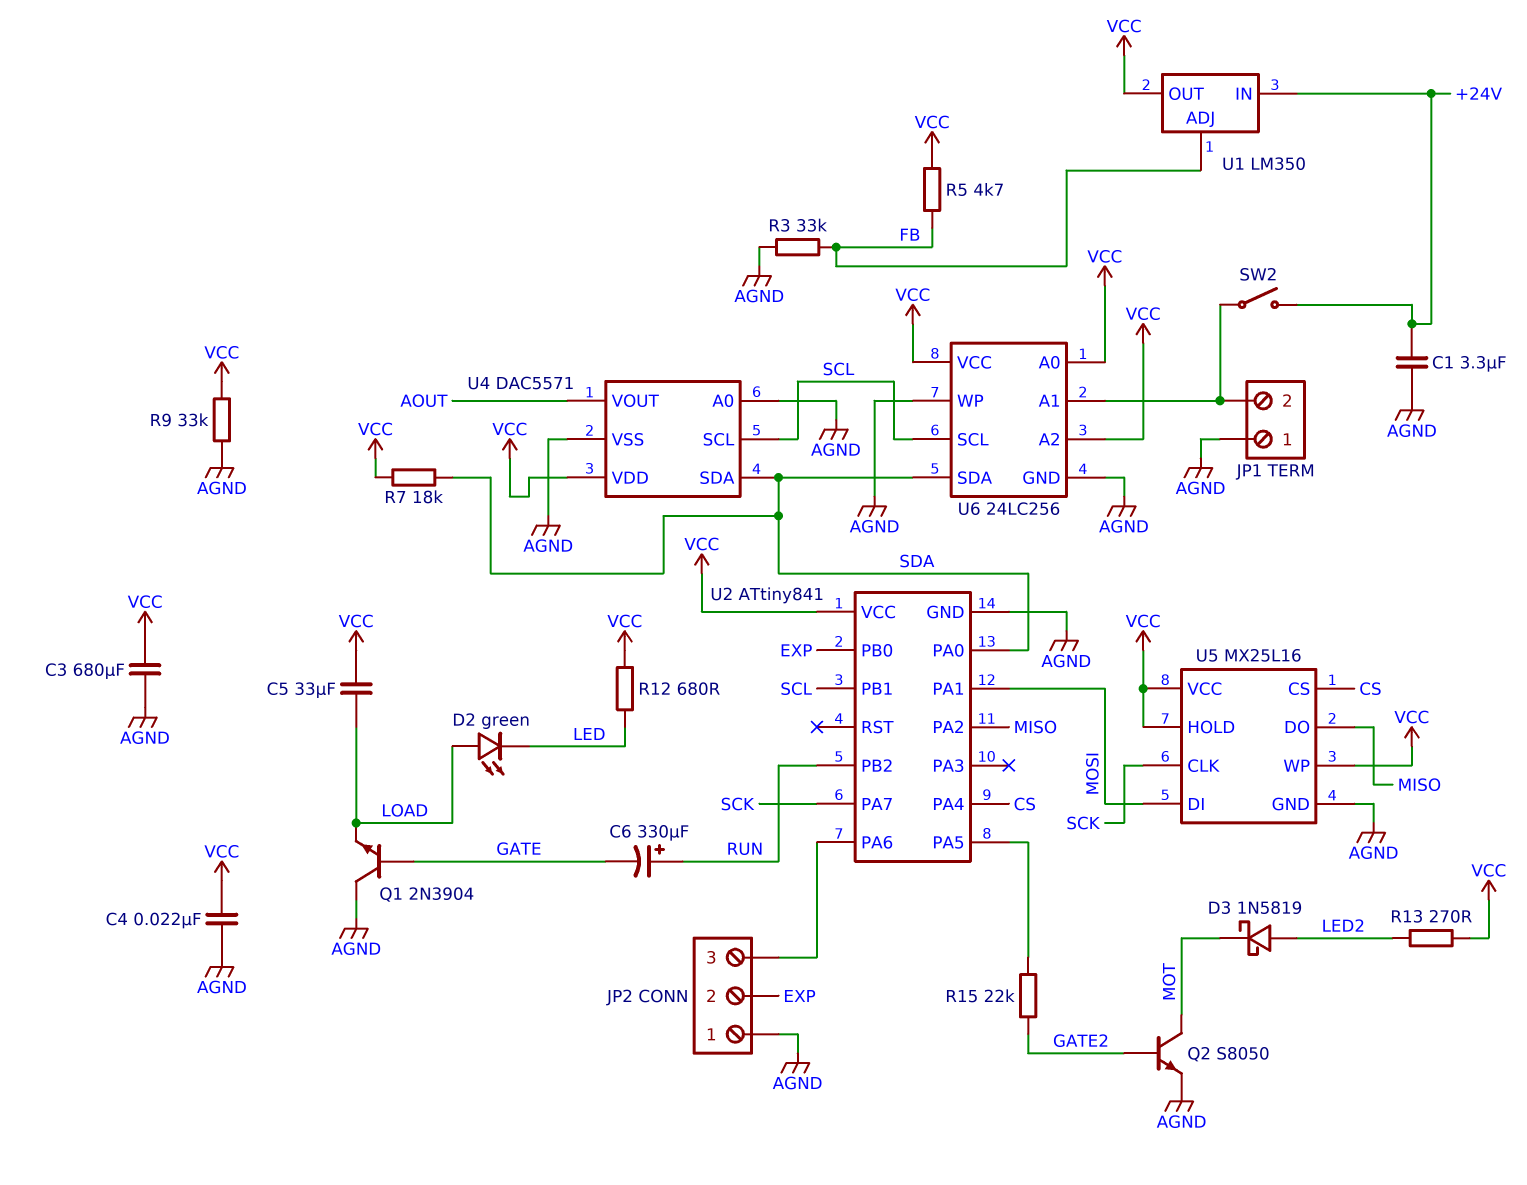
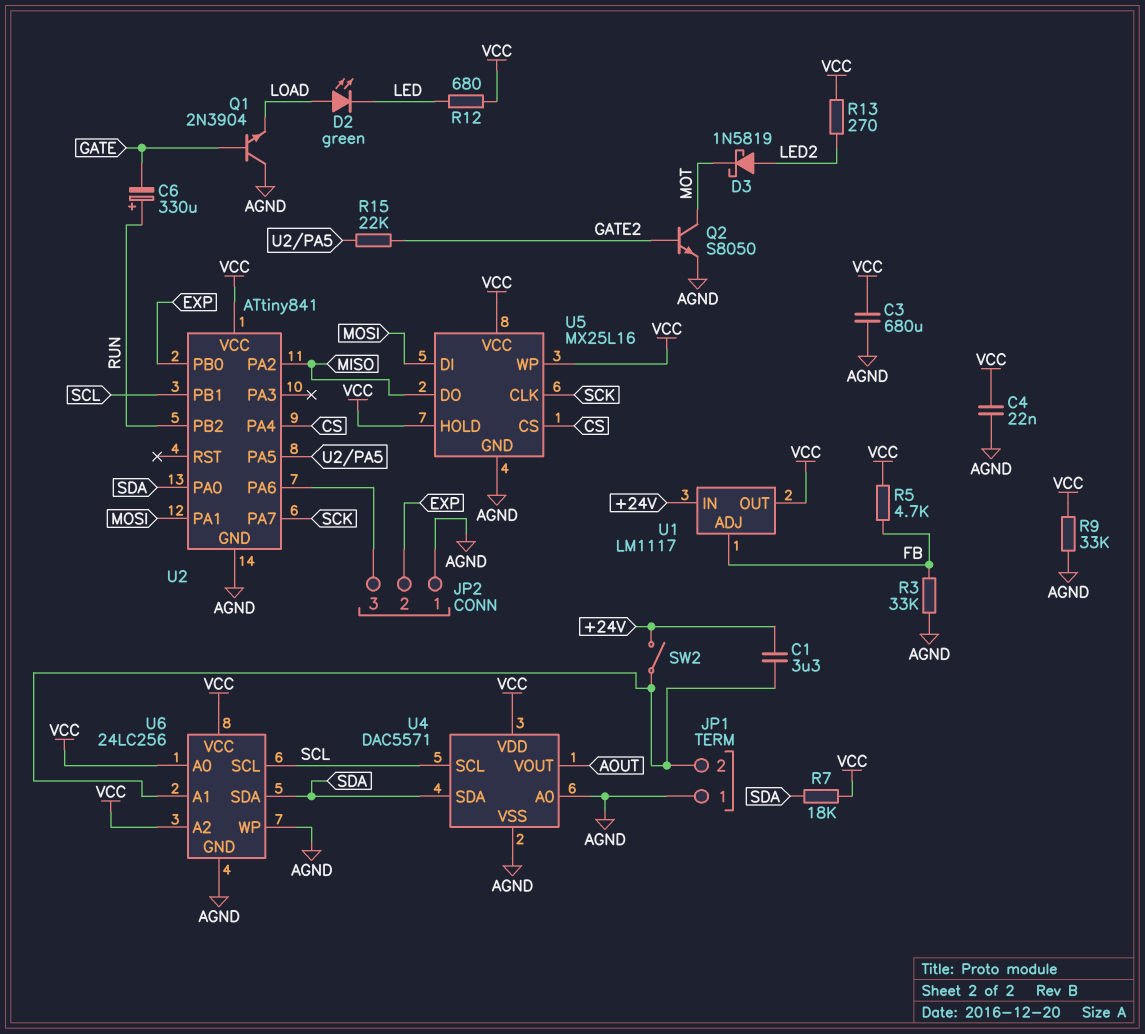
C1: 3.3uF (+24V, AGND) -> 3.3uF (+24V, JP1/2)
C5: 33uF (LOAD, VCC) -> none
U1: LM350 -> LM1117

